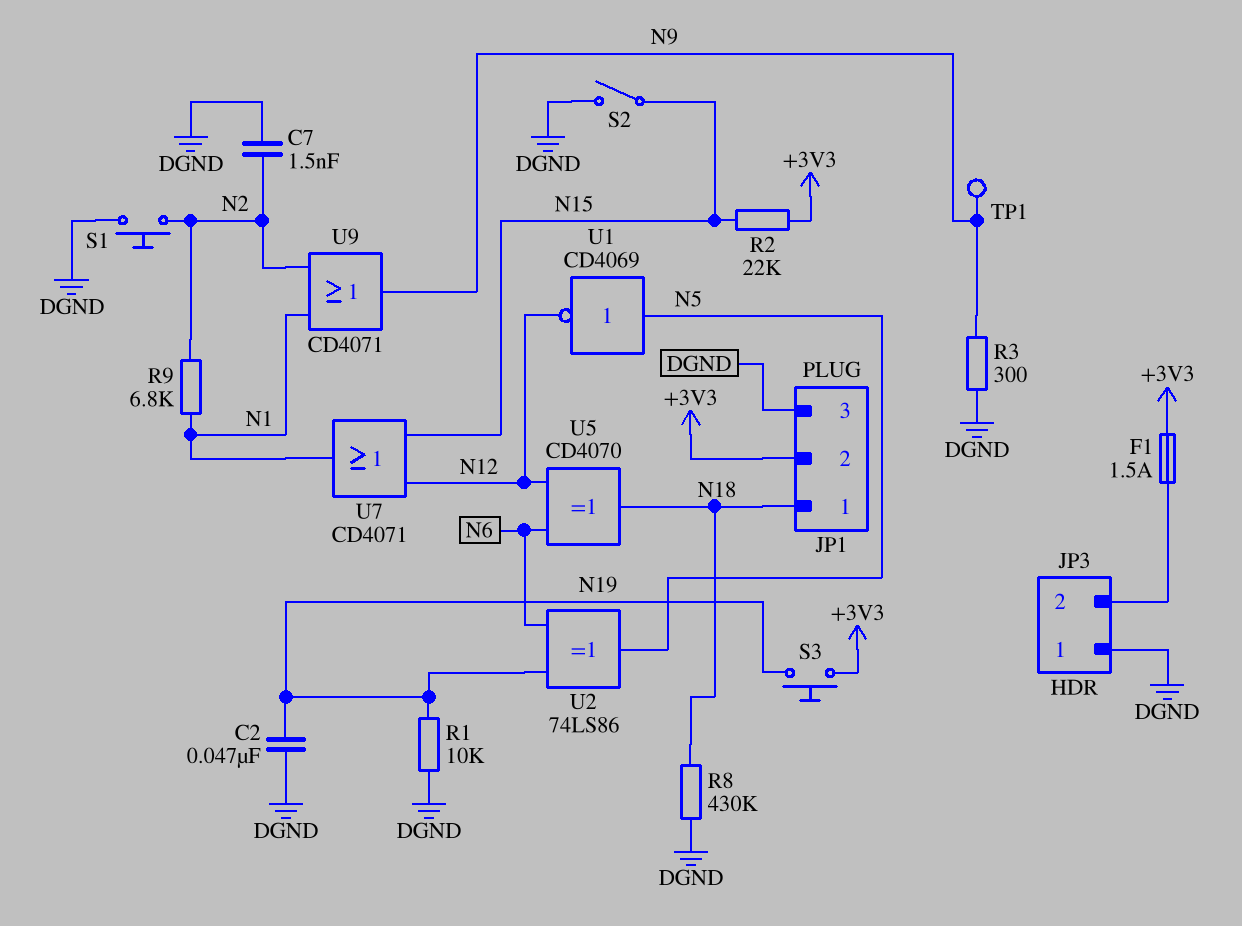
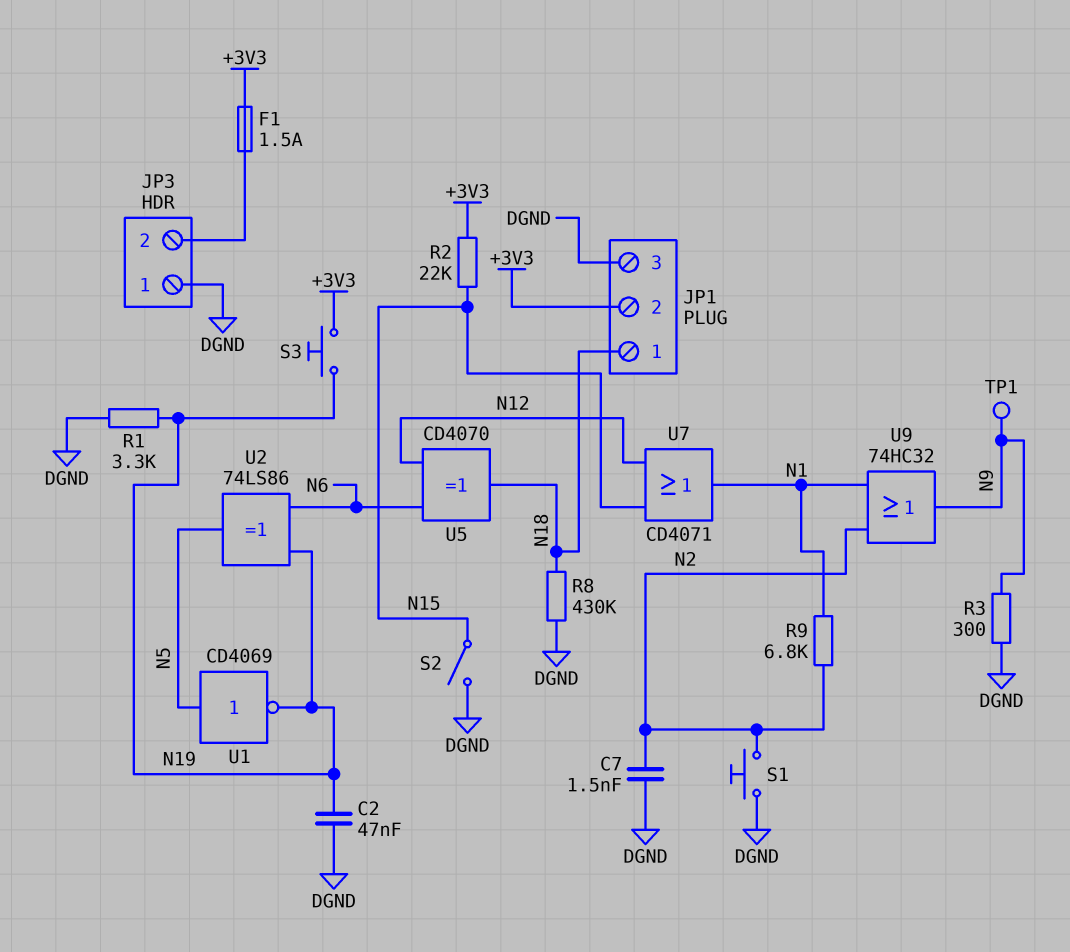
R1: 10k (DGND, N19) -> 3.3k (DGND, N19)
U1: NOT CD4069 (in N5, out N12) -> NOT CD4069 (in N5, out N19)
U9: OR CD4071 (in N1, in N2, out N9) -> OR 74HC32 (in N1, in N2, out N9)

